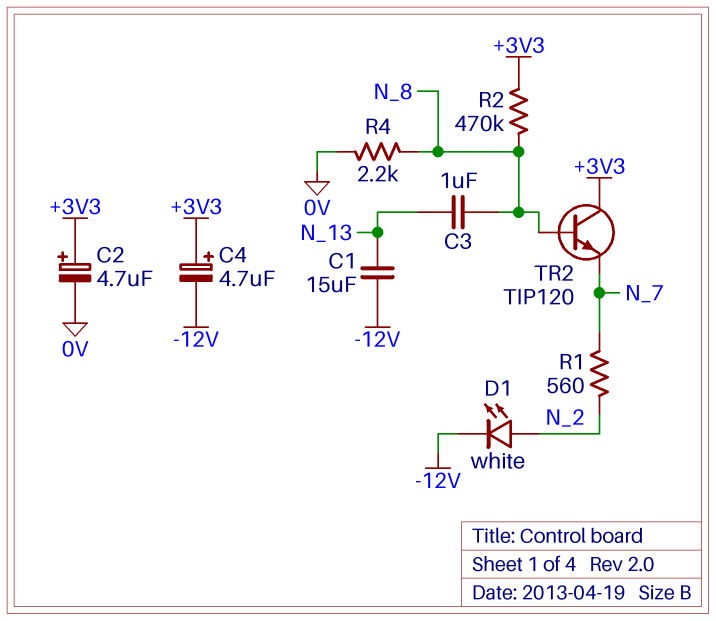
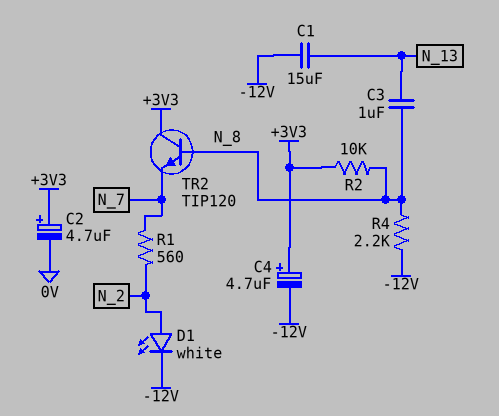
R2: 470k (+3V3, N_8) -> 10k (+3V3, N_8)
R4: 2.2k (0V, N_8) -> 2.2k (-12V, N_8)

